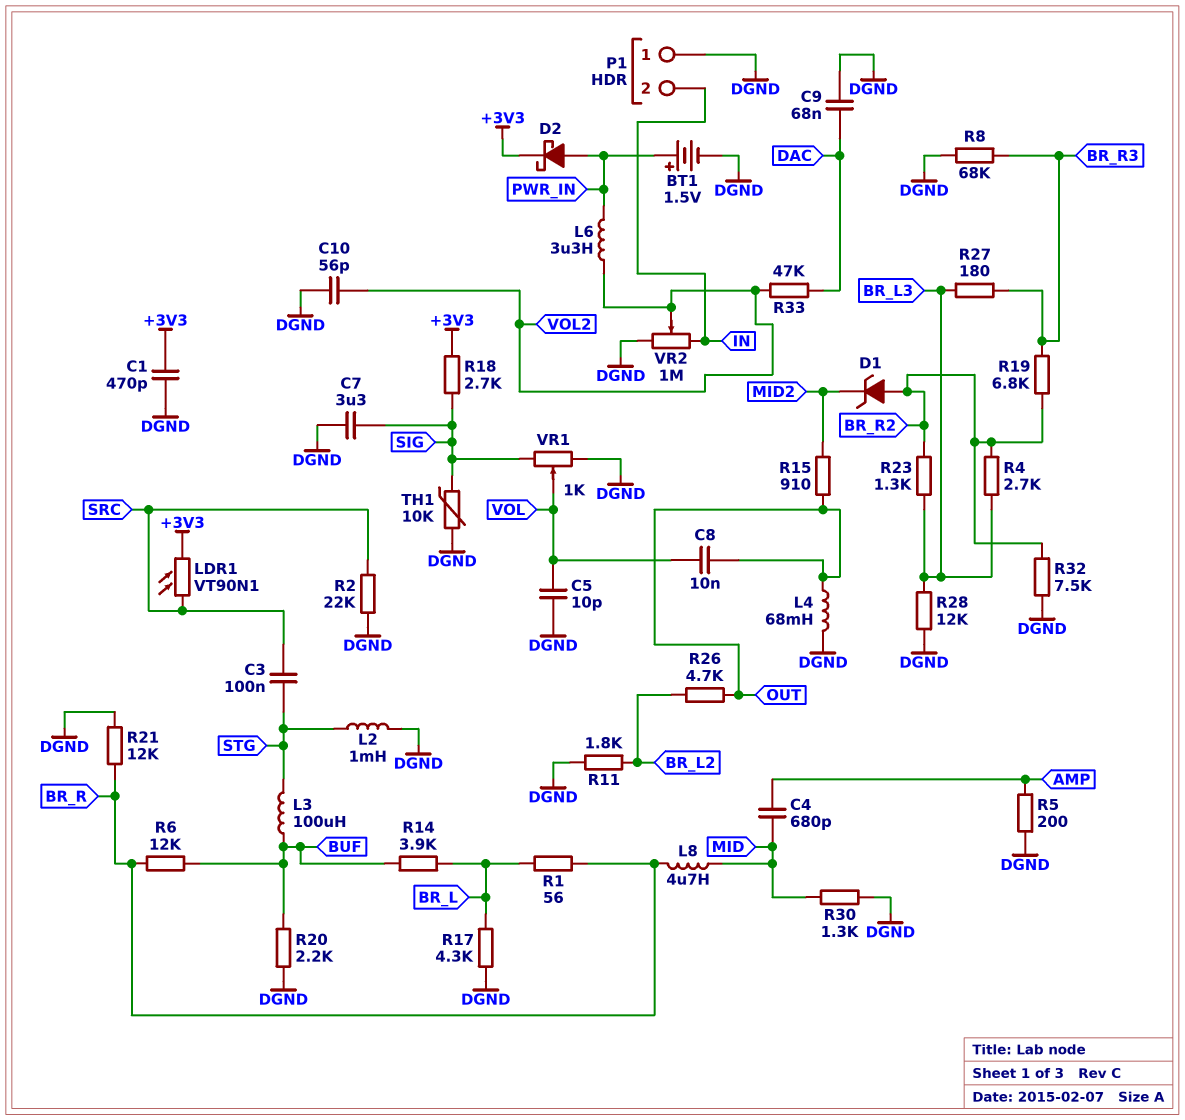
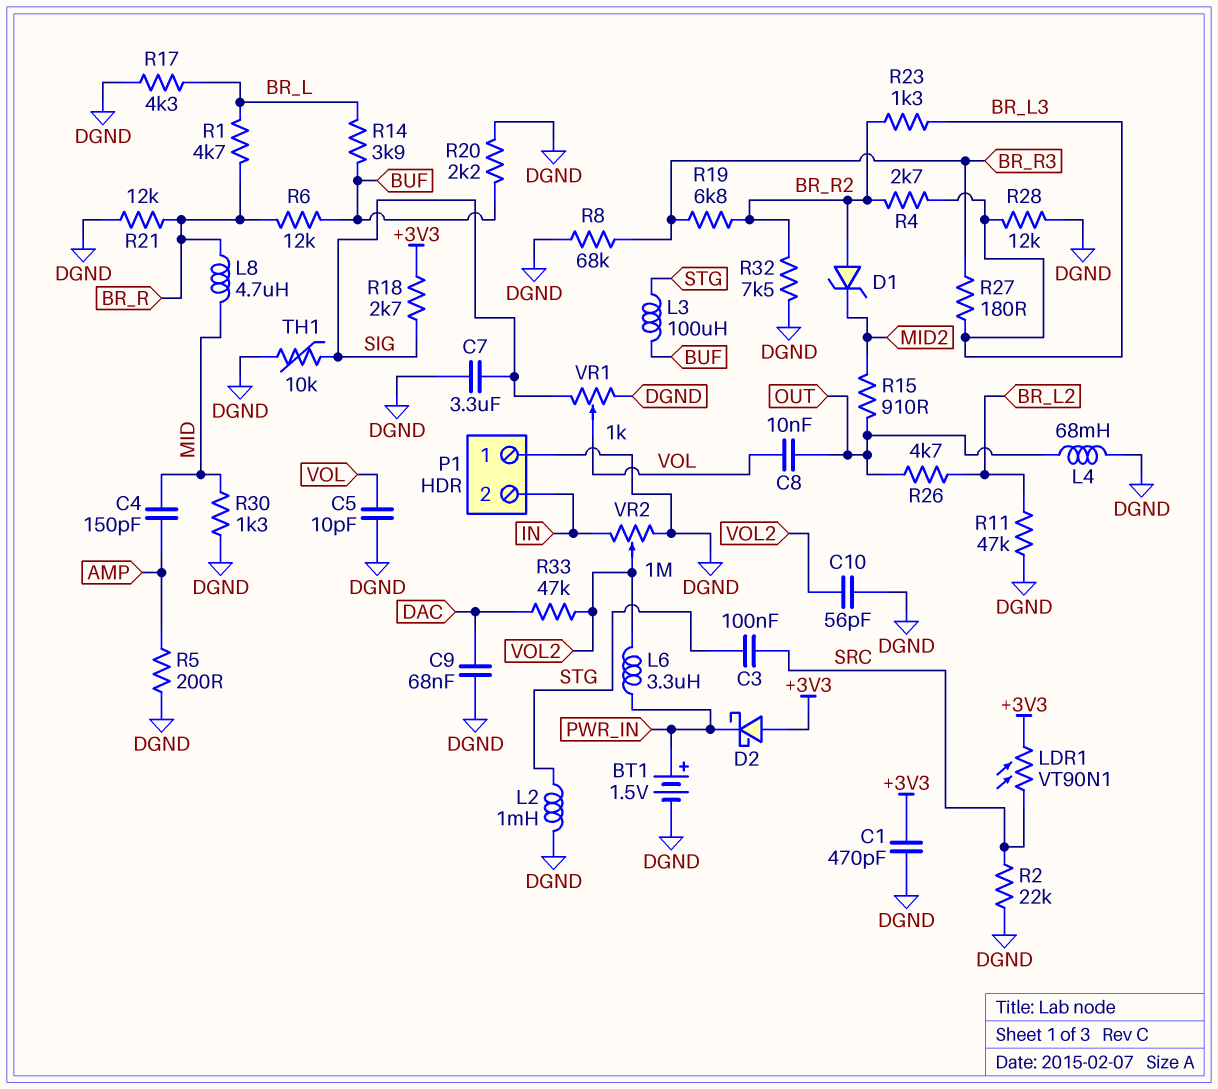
C4: 680pF (AMP, MID) -> 150pF (AMP, MID)
D2: schottky (A PWR_IN, K +3V3) -> schottky (A +3V3, K PWR_IN)
R1: 56 (BR_L, BR_R) -> 4.7k (BR_L, BR_R)
R11: 1.8k (BR_L2, DGND) -> 47k (BR_L2, DGND)

